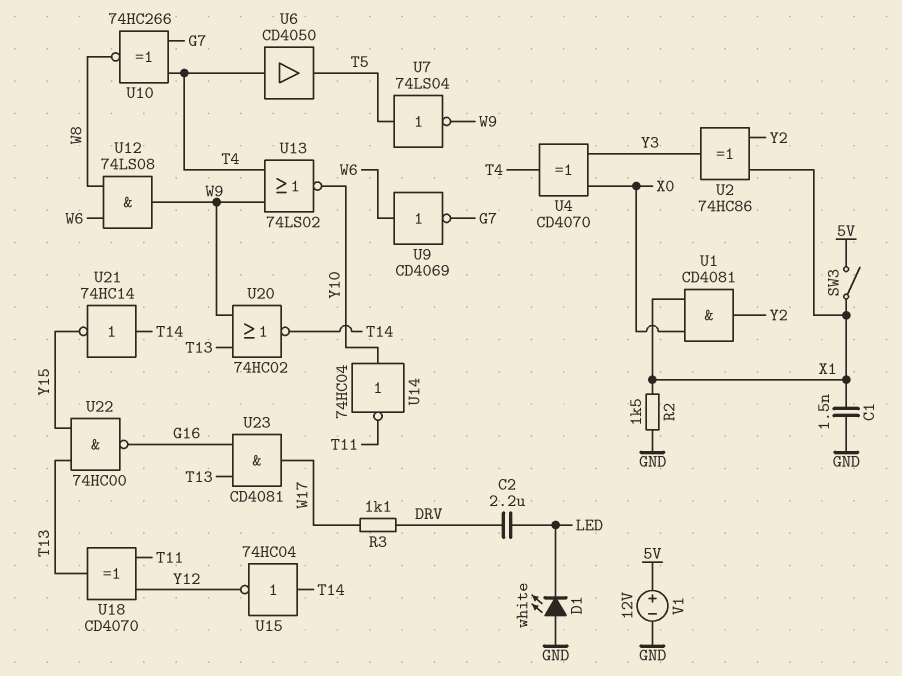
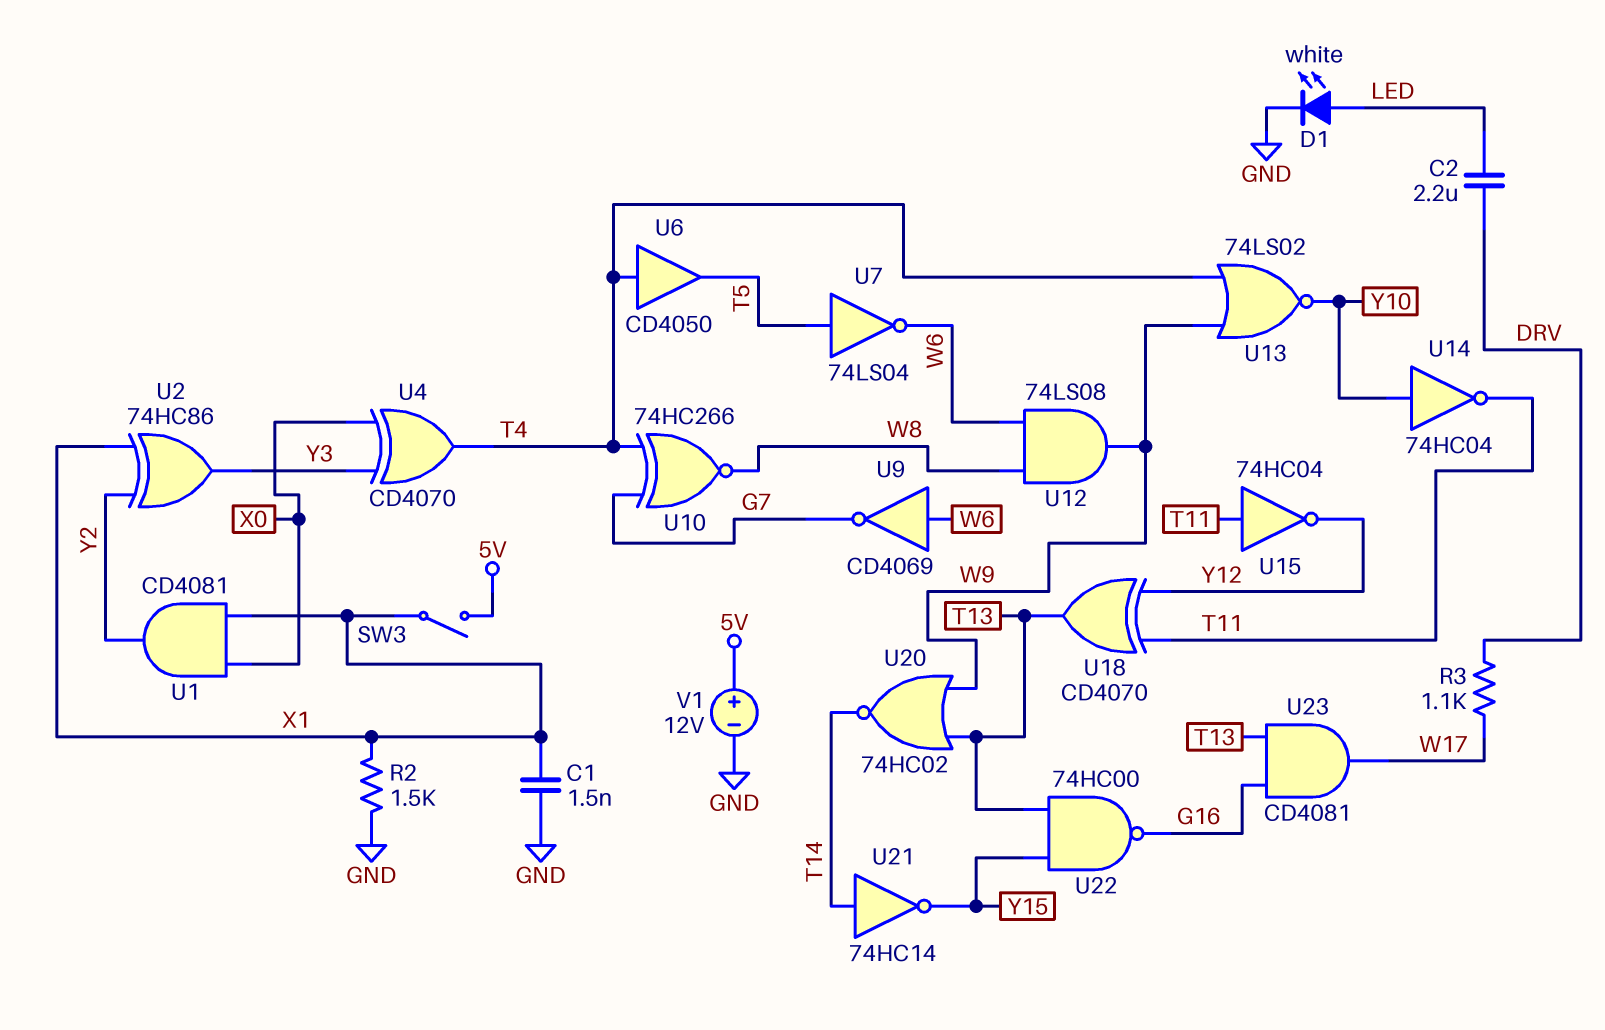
D1: LED white (A GND, K LED) -> LED white (A LED, K GND)
U7: NOT 74LS04 (in T5, out W9) -> NOT 74LS04 (in T5, out W6)
U15: NOT 74HC04 (in T14, out Y12) -> NOT 74HC04 (in T11, out Y12)

